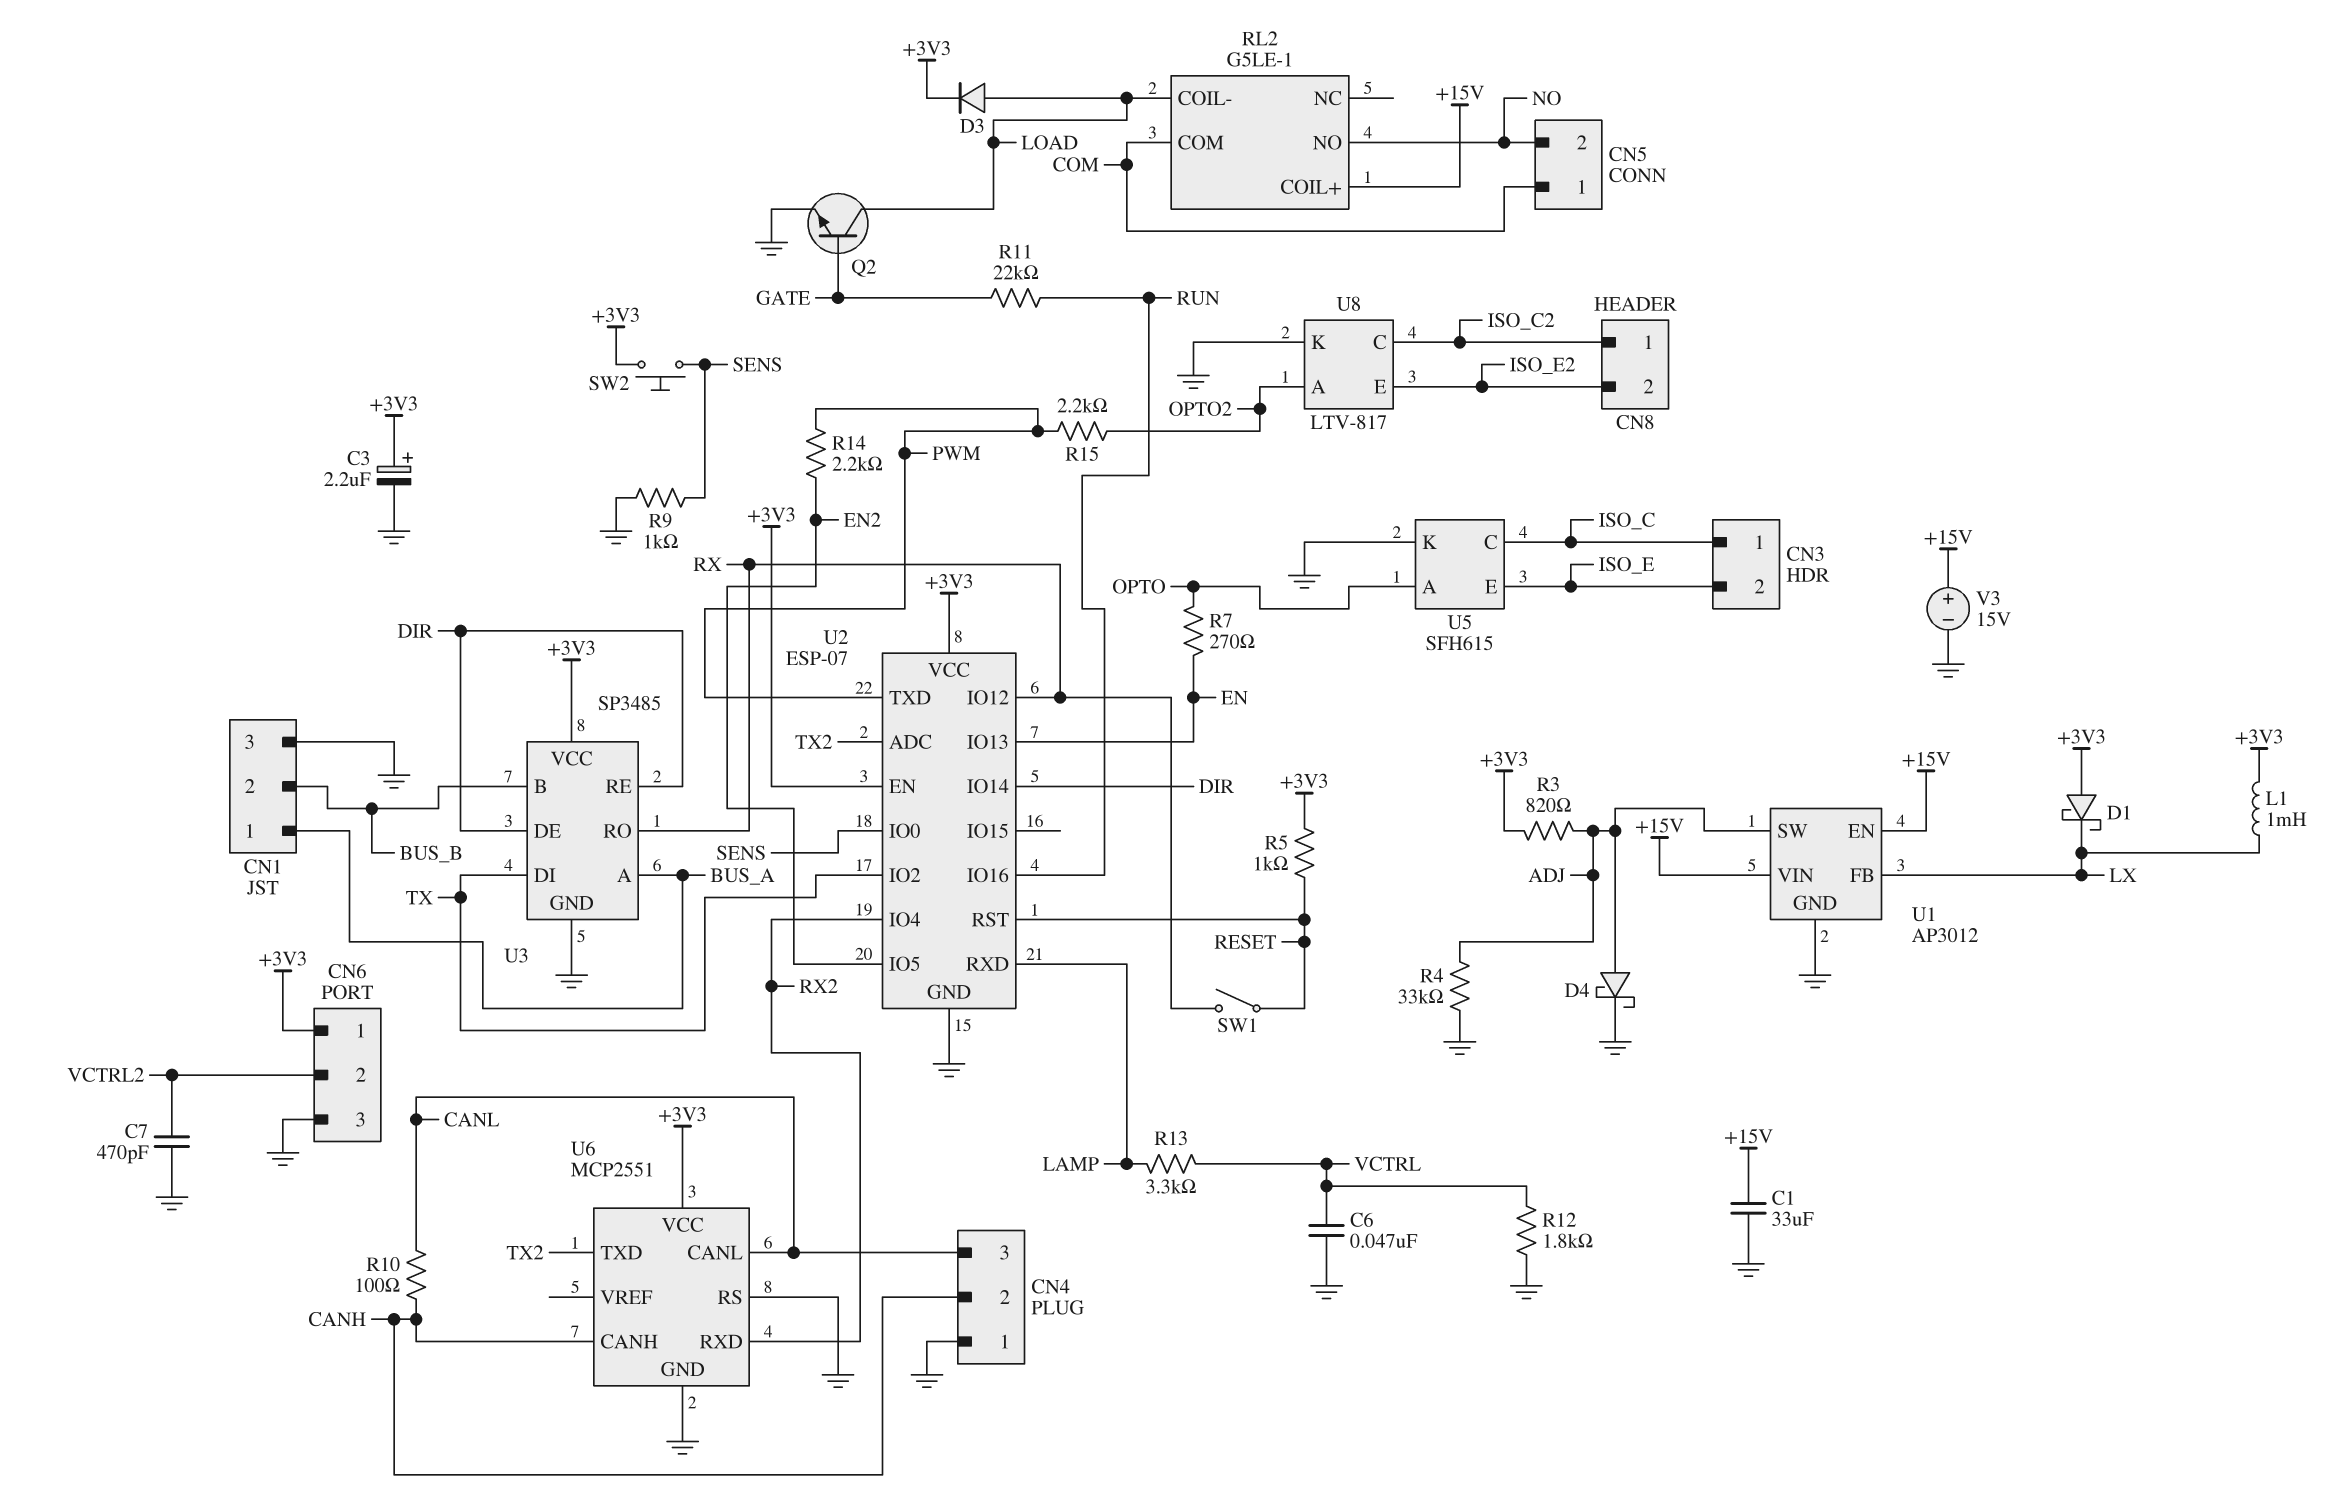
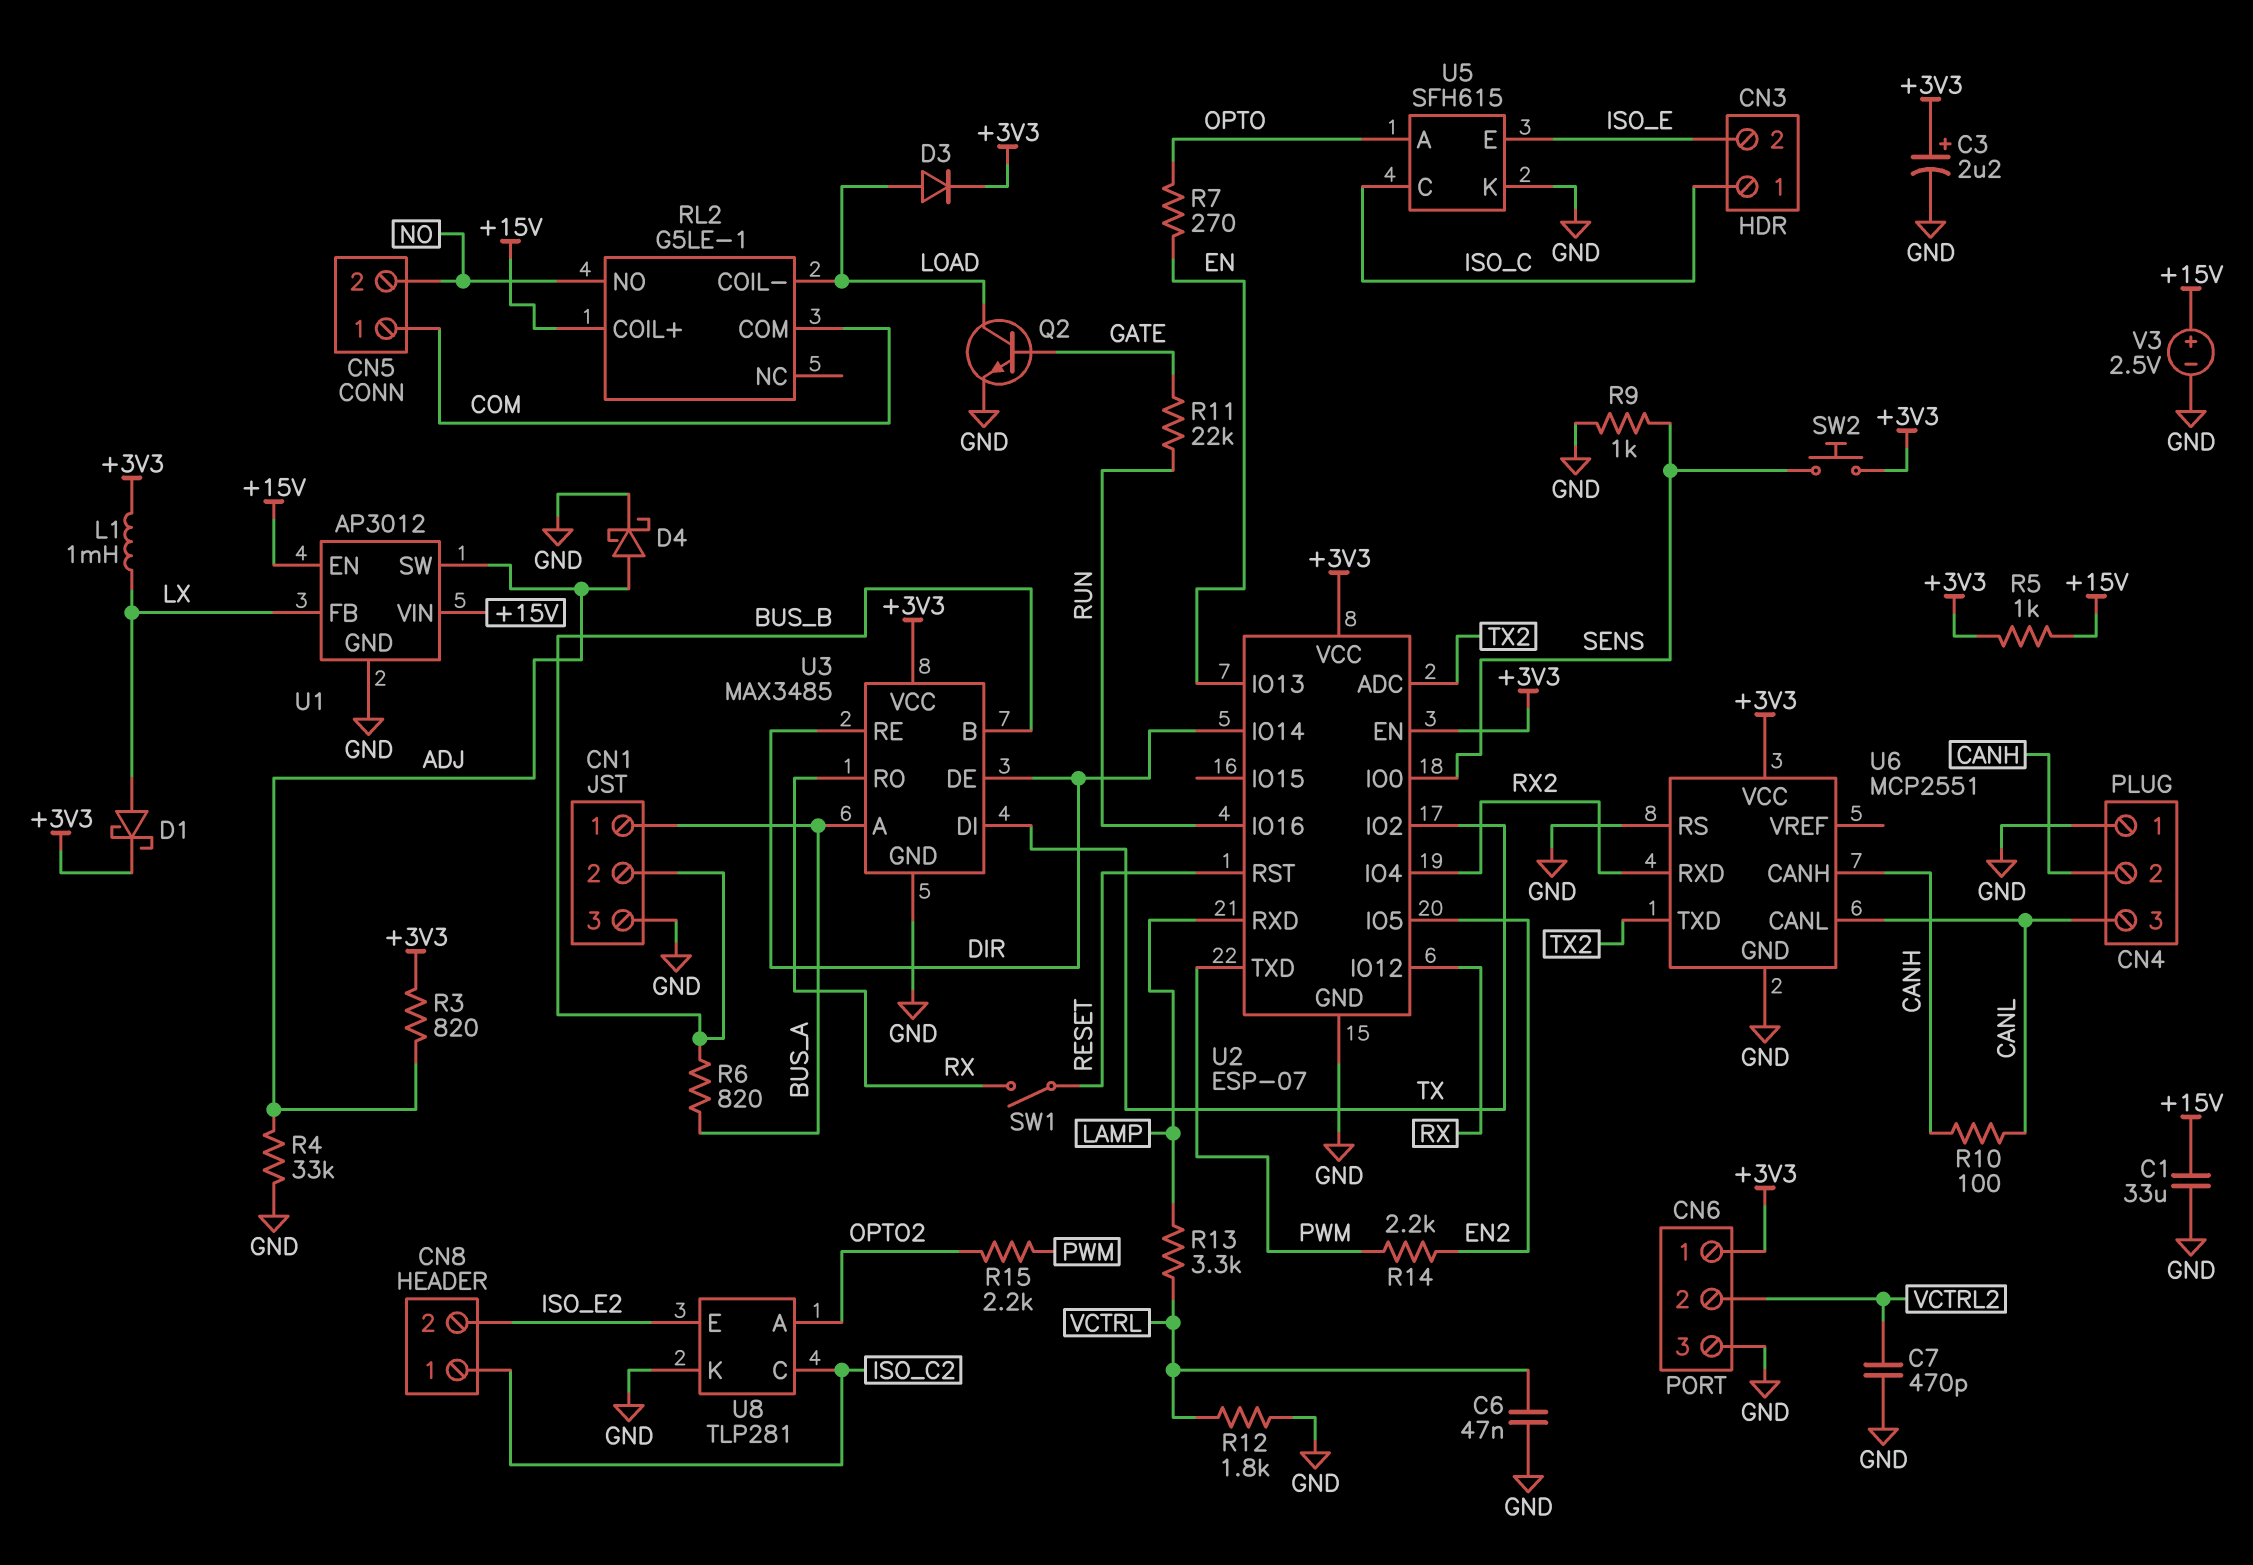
D1: schottky (A +3V3, K LX) -> schottky (A LX, K +3V3)
R5: 1k (+3V3, RESET) -> 1k (+3V3, +15V)
R6: none -> 820 (BUS_A, BUS_B)
U3: SP3485 -> MAX3485
U8: LTV-817 -> TLP281
V3: 15V (plus +15V, minus GND) -> 2.5V (plus +15V, minus GND)

